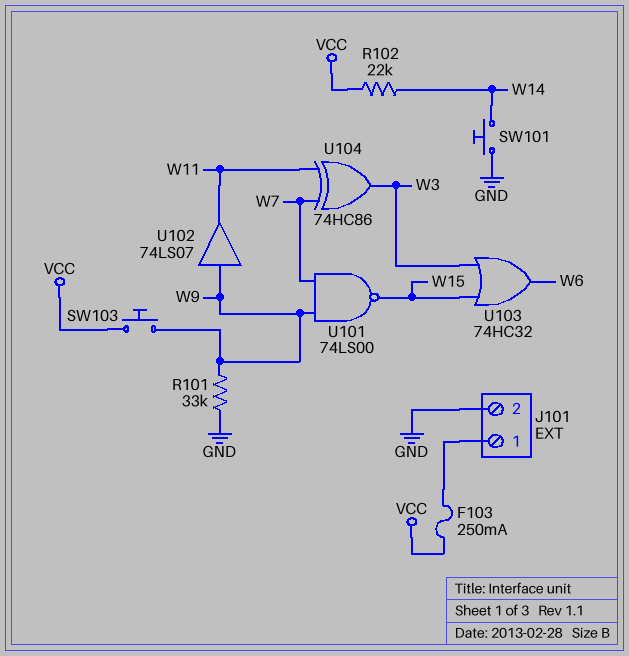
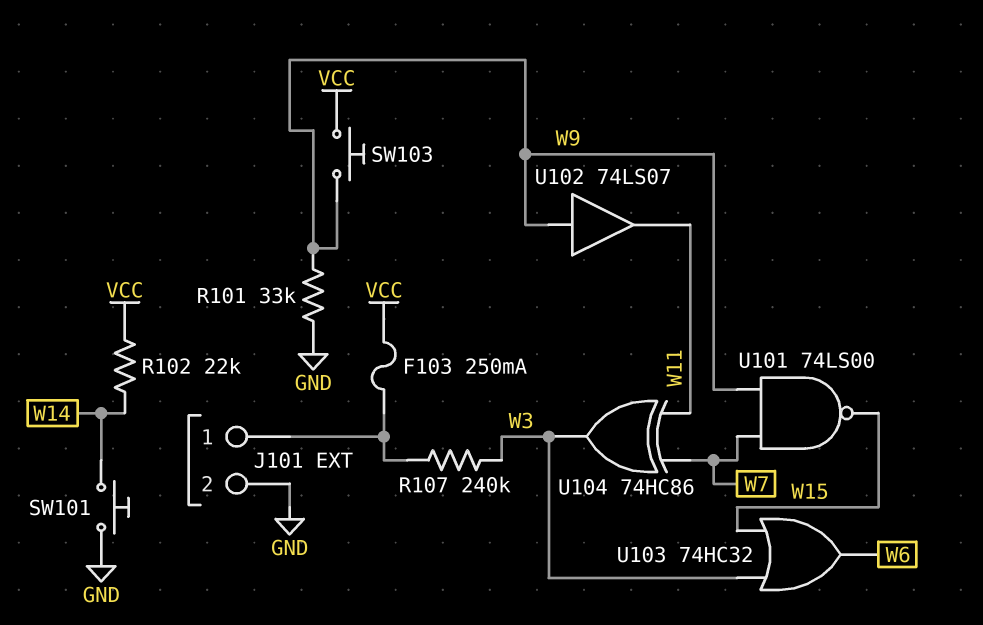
R107: none -> 240k (J101/1, W3)

